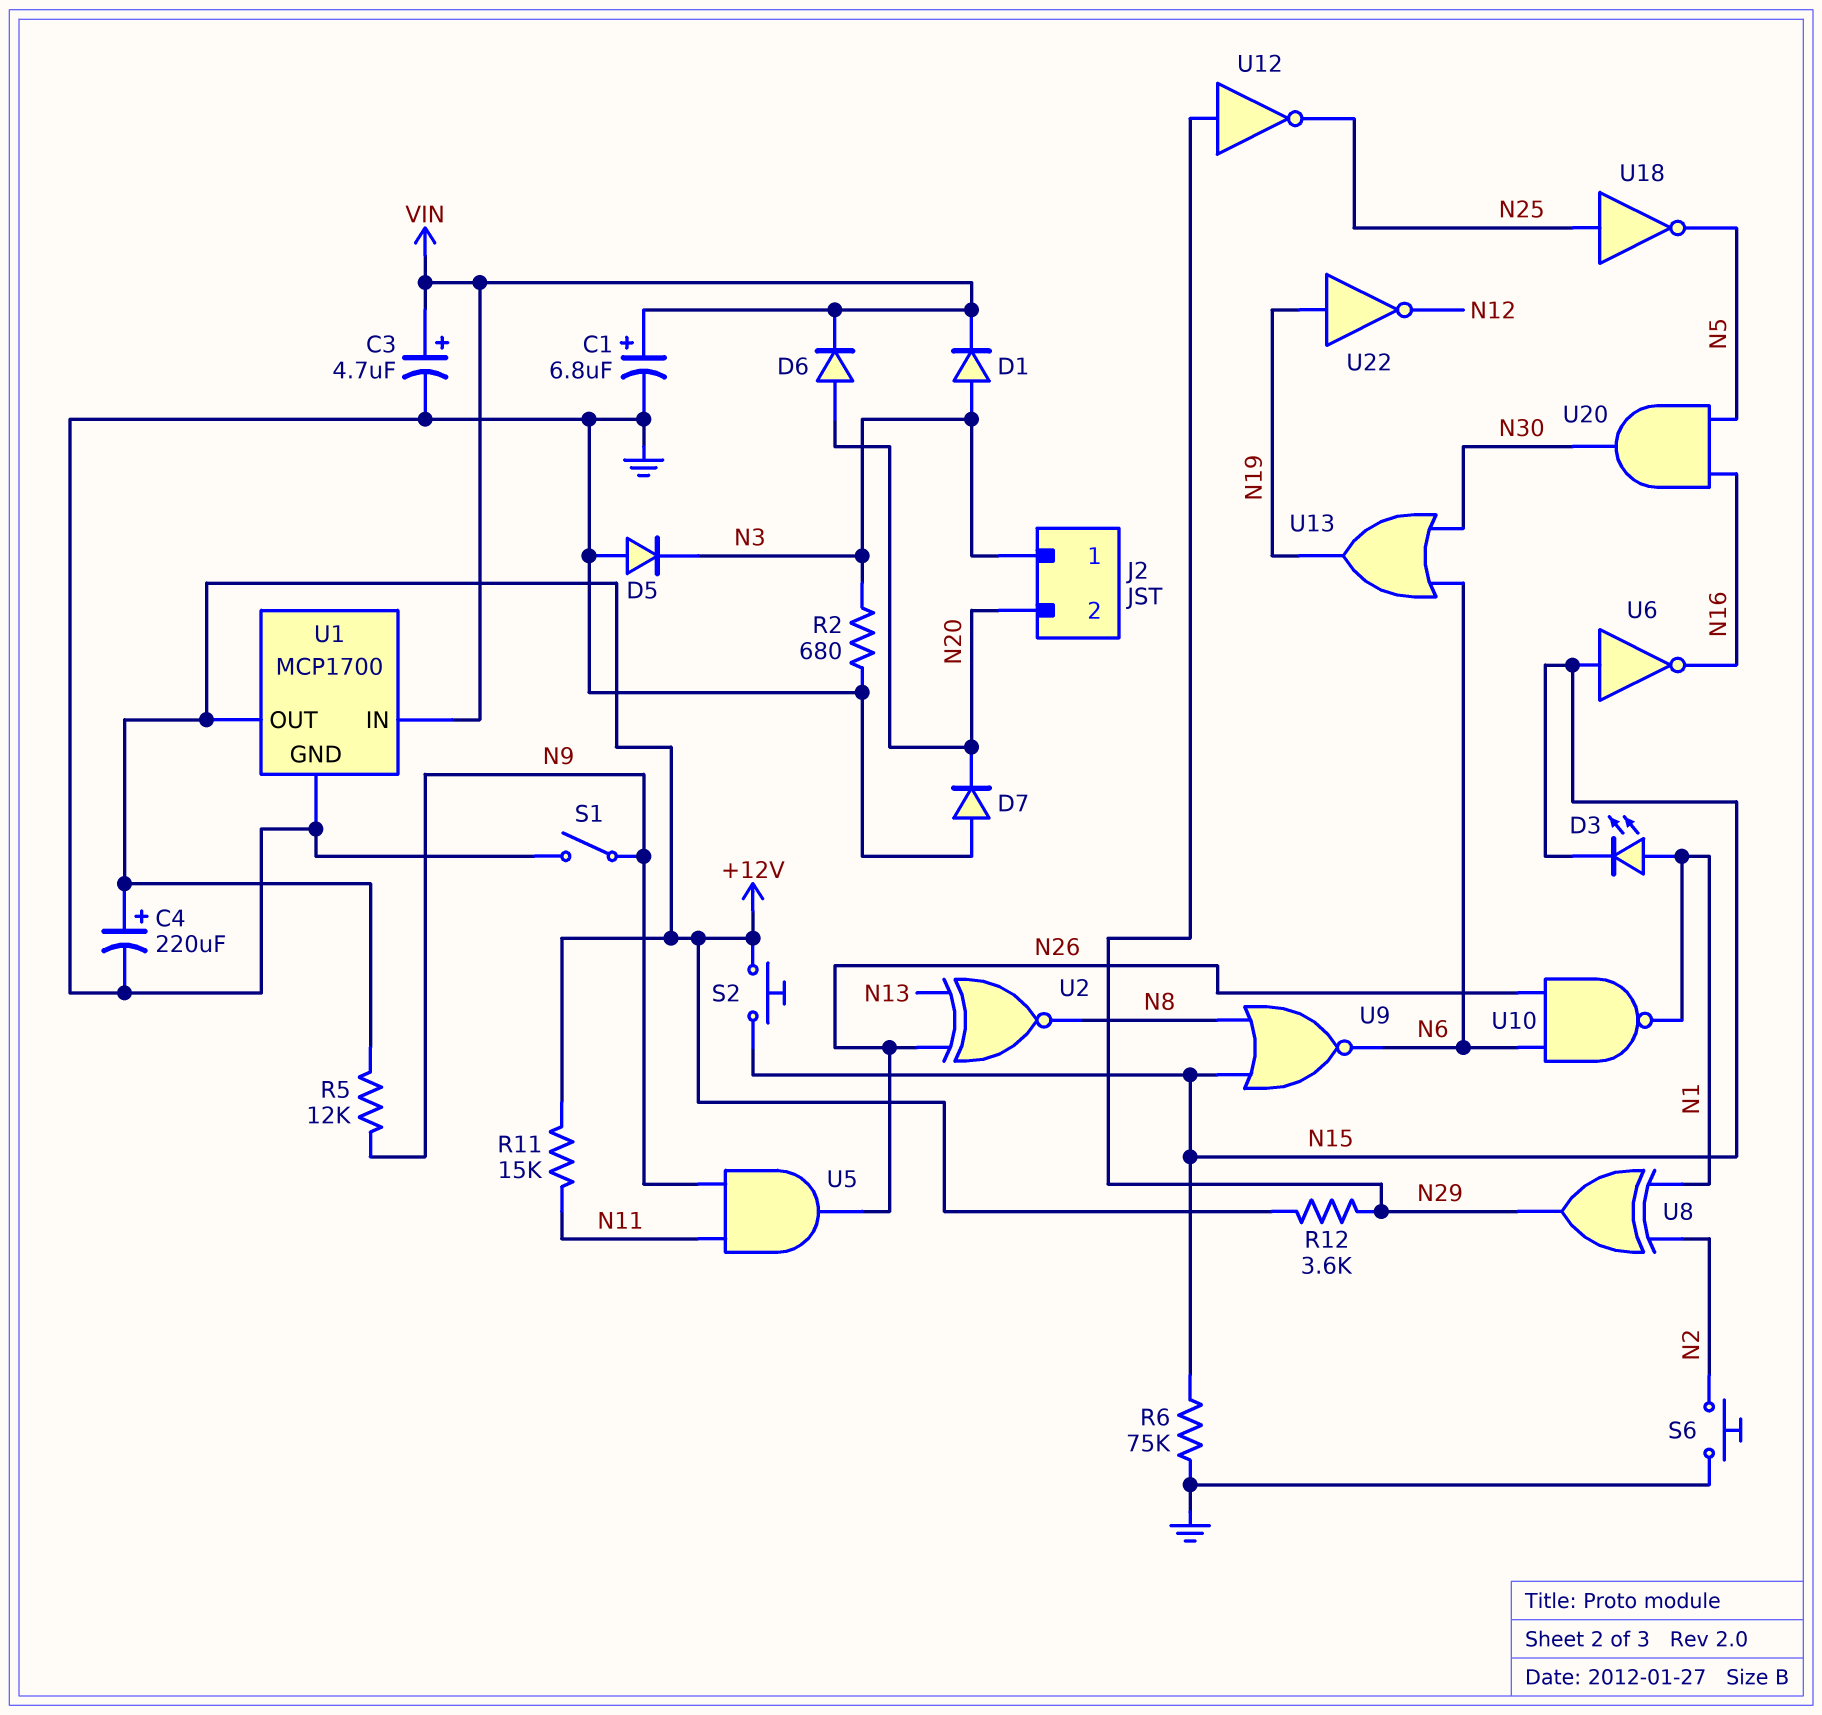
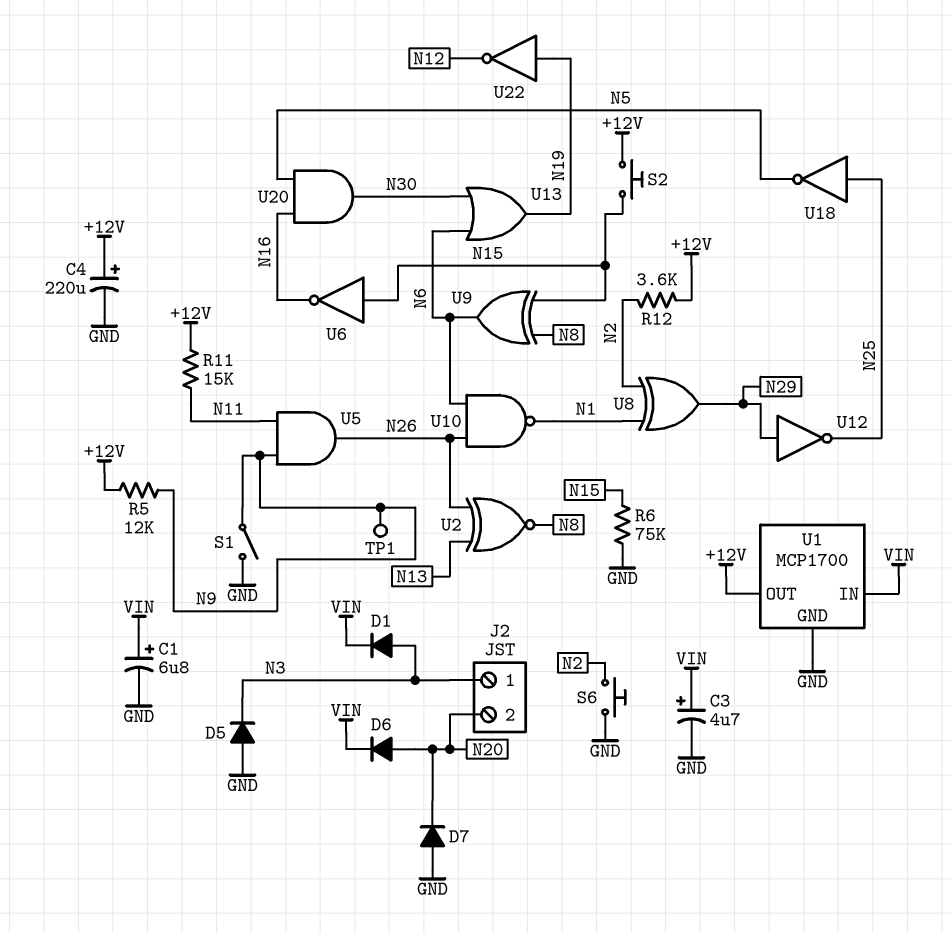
D3: LED (A N1, K N15) -> none
R2: 680 (GND, N3) -> none
R12: 3.6k (+12V, N29) -> 3.6k (+12V, N2)
TP1: none -> test point (N9)
U9: NOR (in N8, in N15, out N6) -> XOR (in N8, in N15, out N6)

